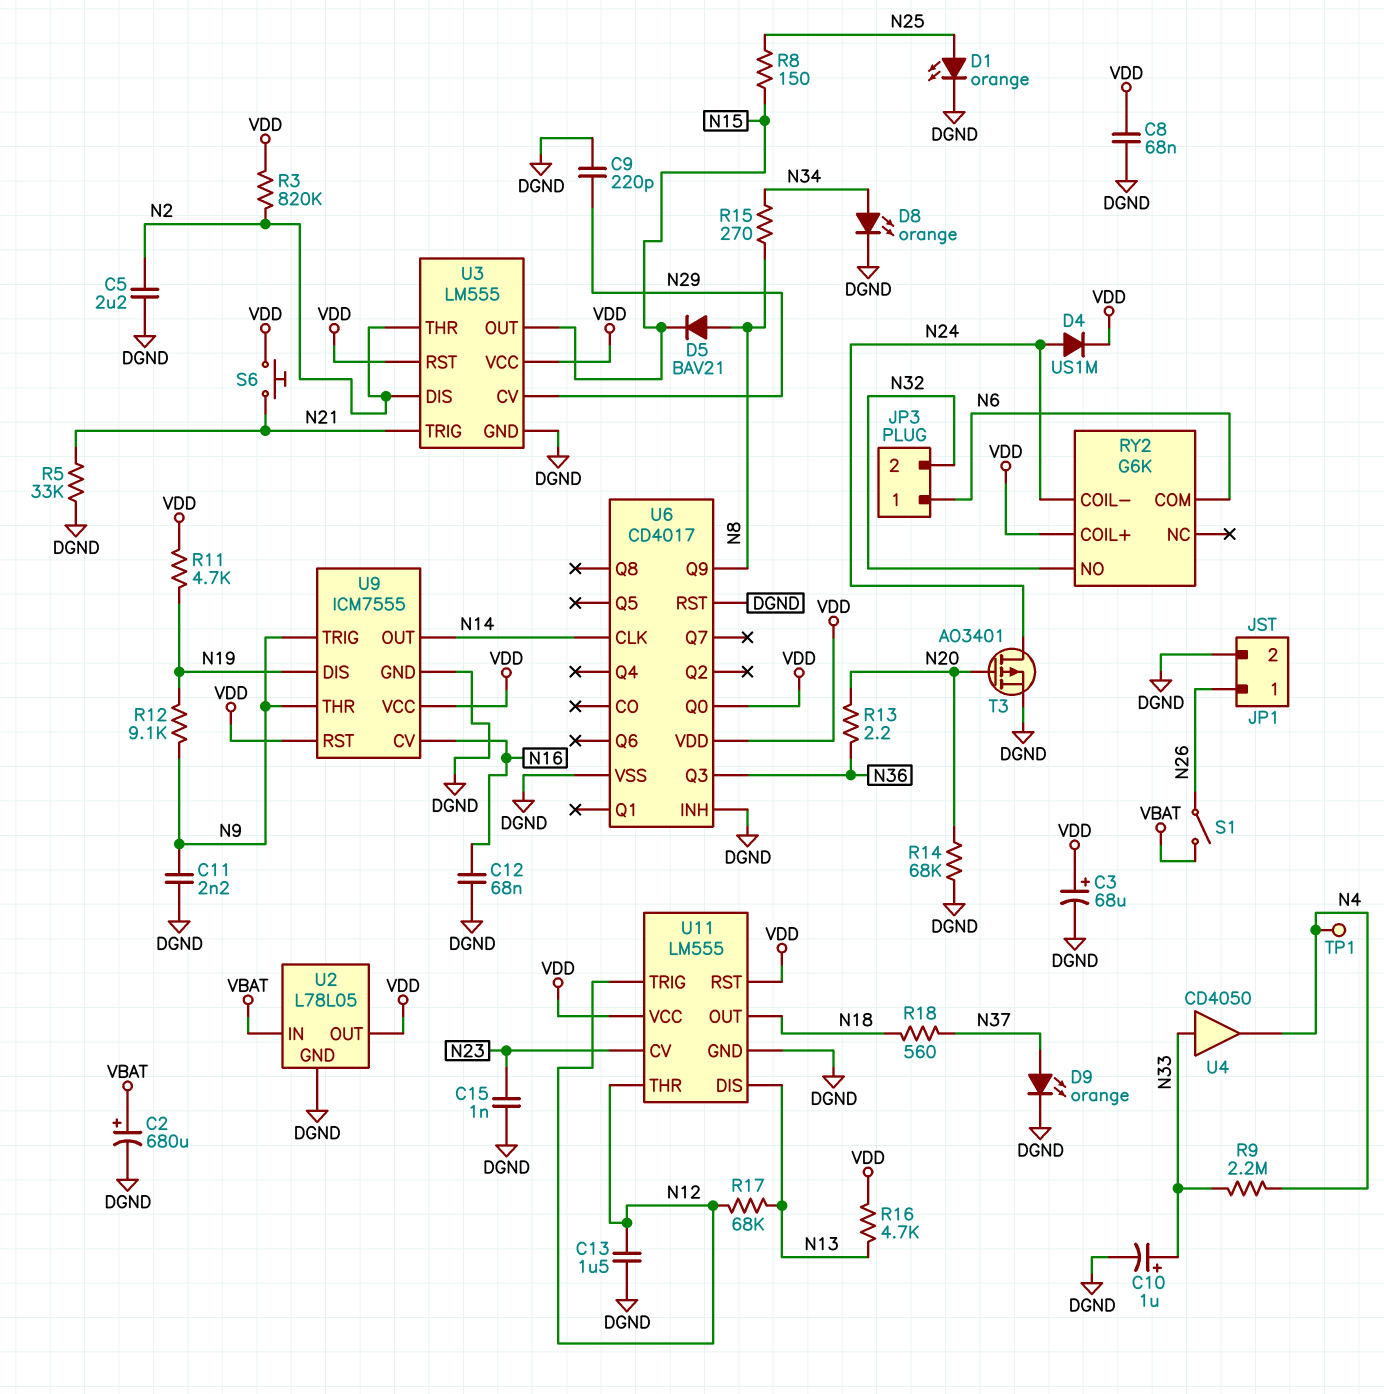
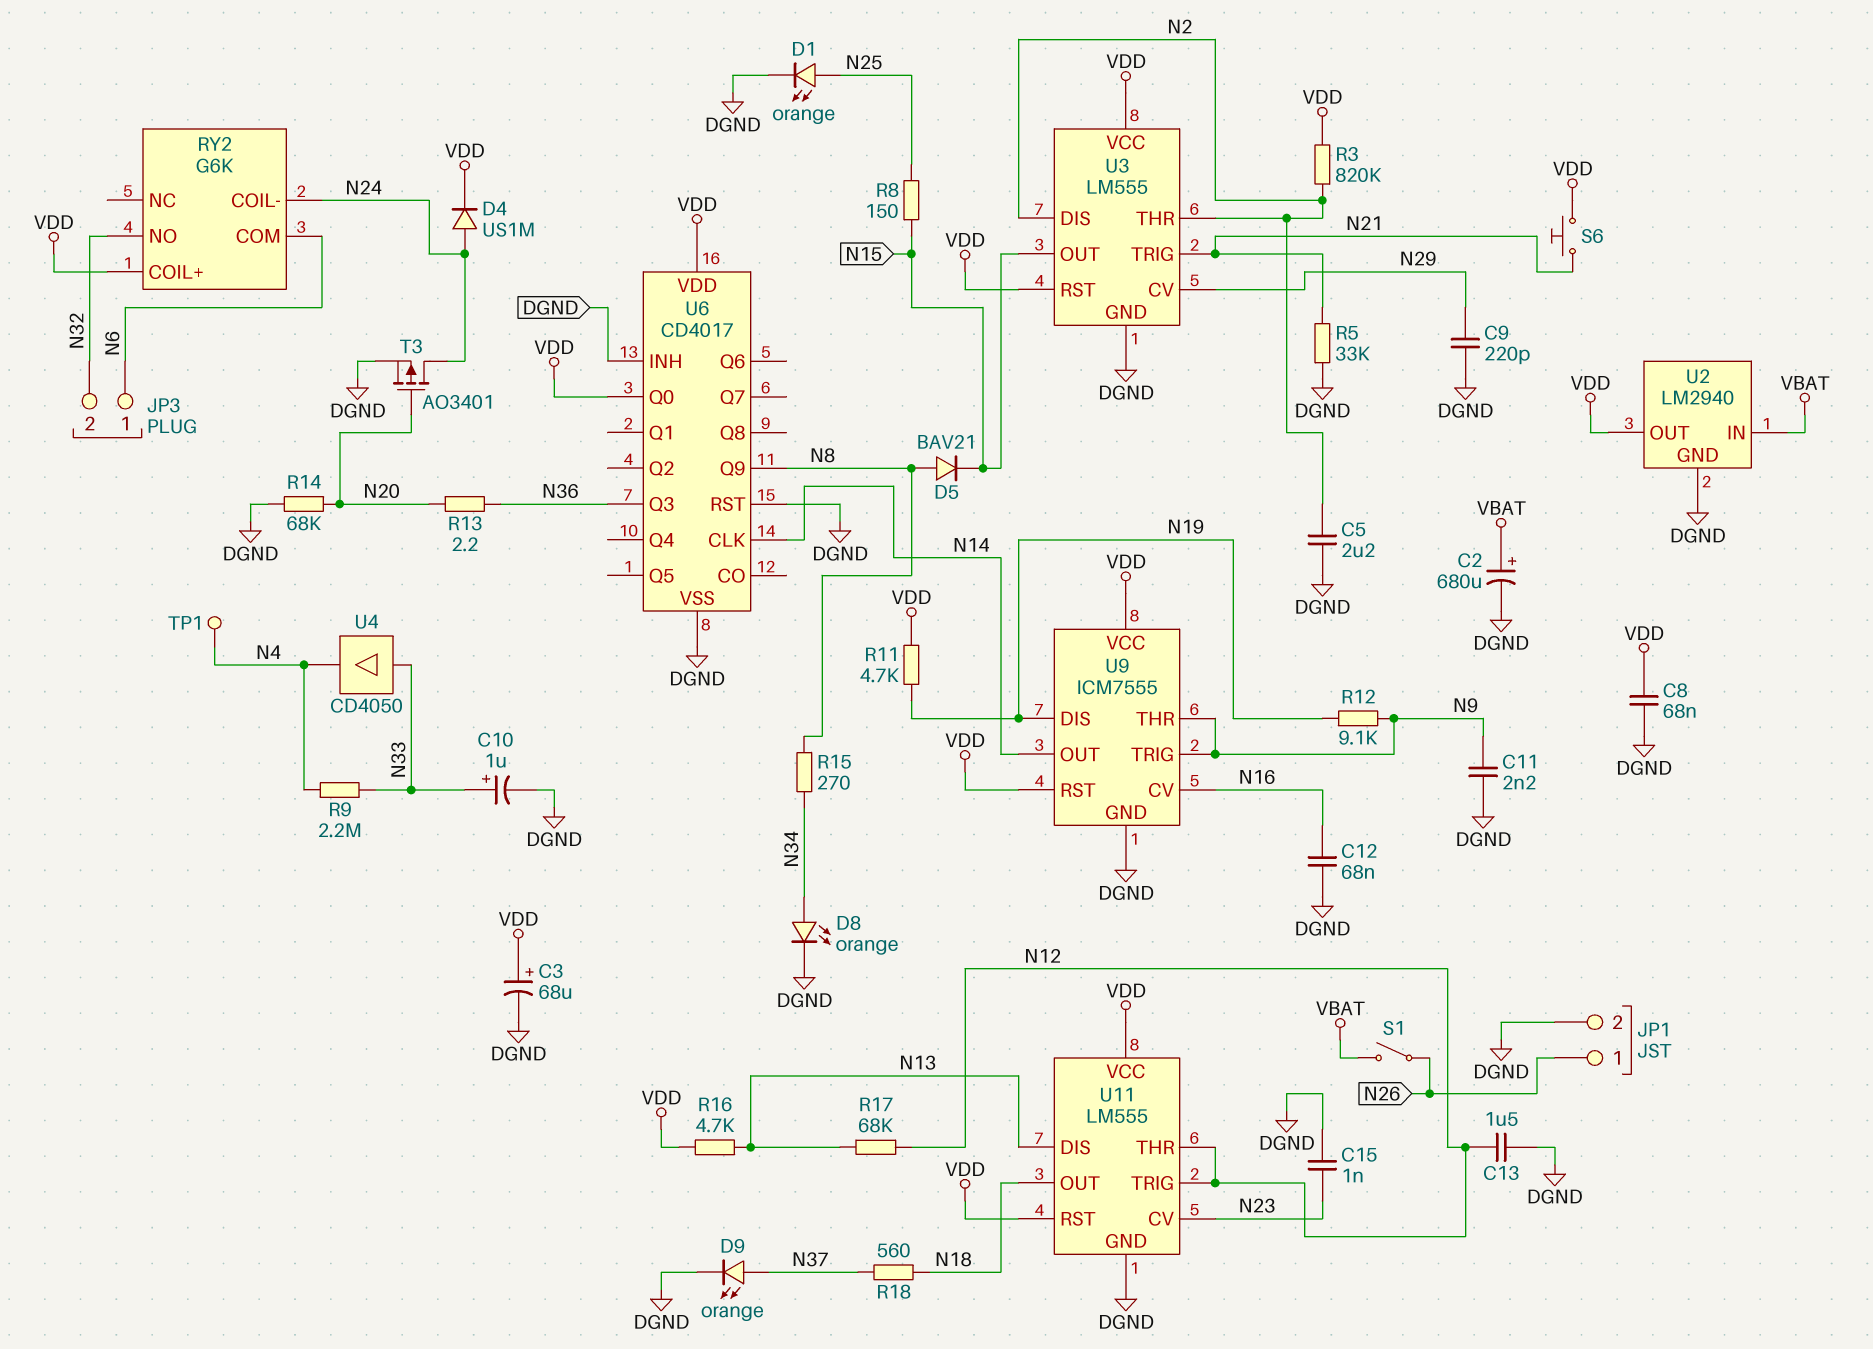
U2: L78L05 -> LM2940

